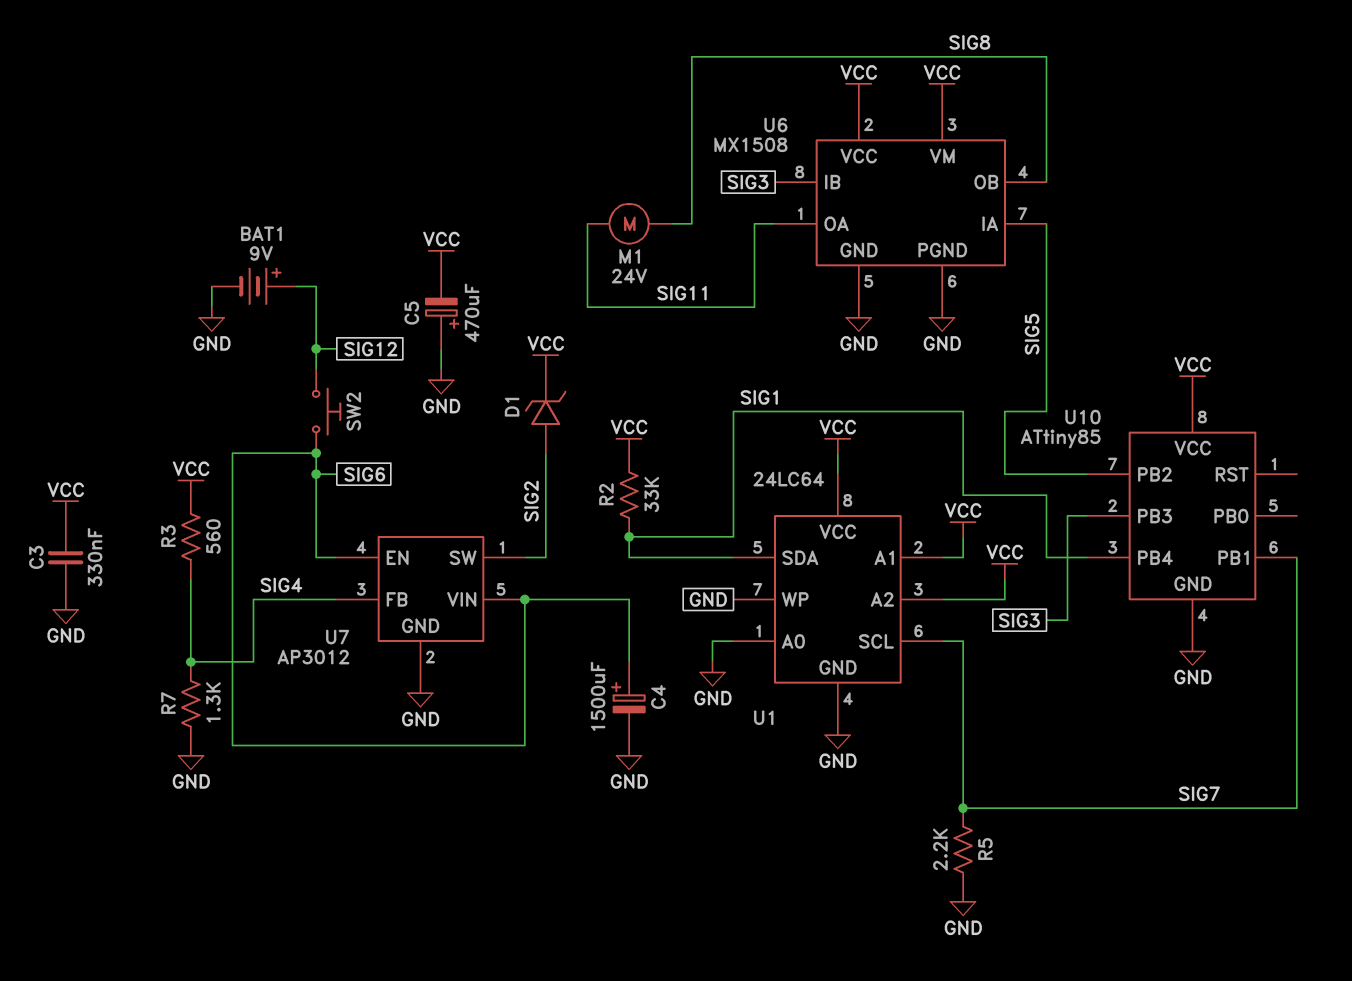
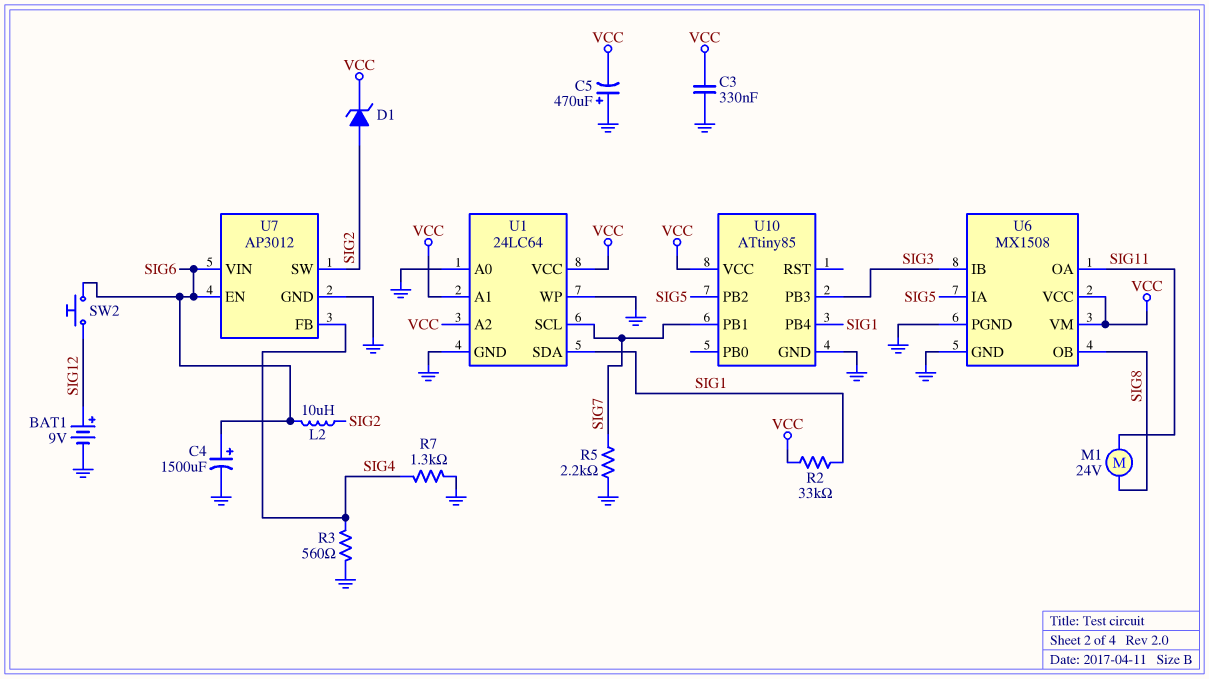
L2: none -> 10uH (SIG2, SIG6)
R3: 560 (SIG4, VCC) -> 560 (GND, SIG4)

